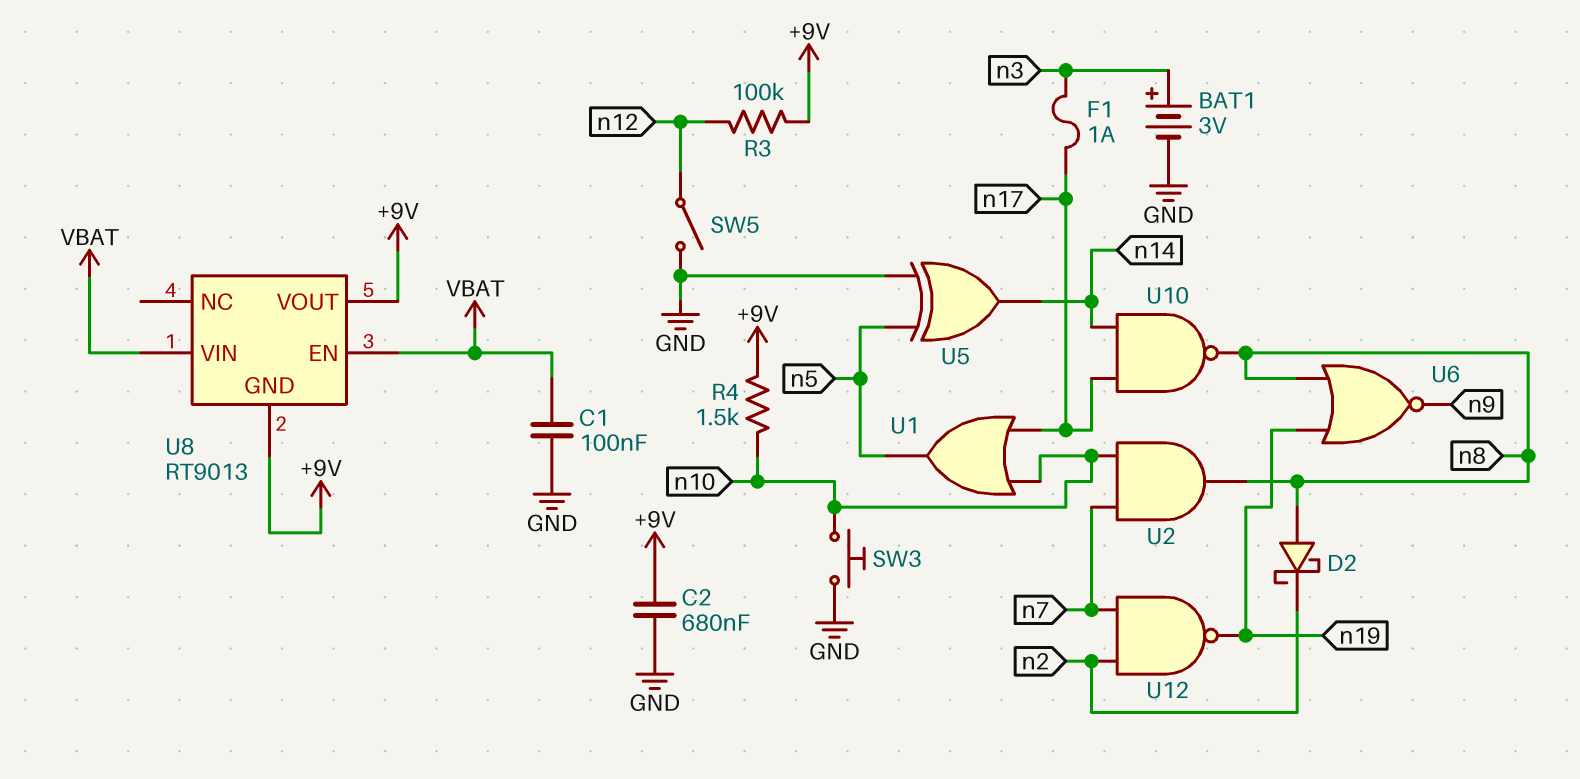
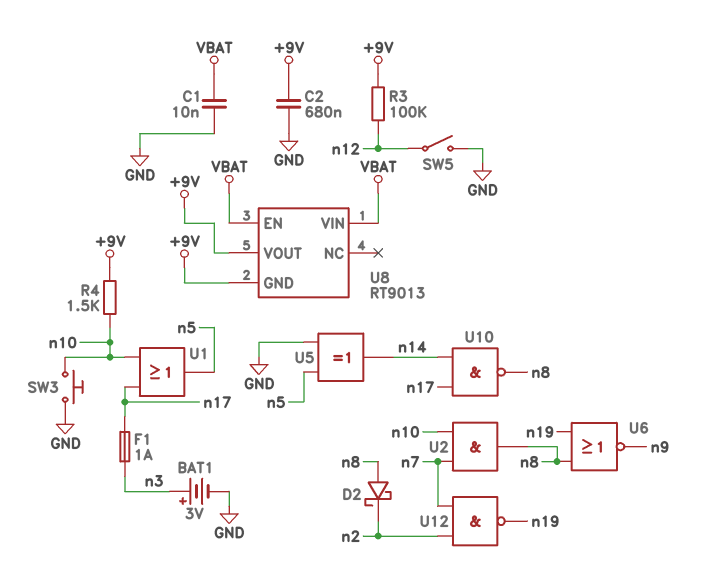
C1: 100nF (GND, VBAT) -> 10nF (GND, VBAT)

